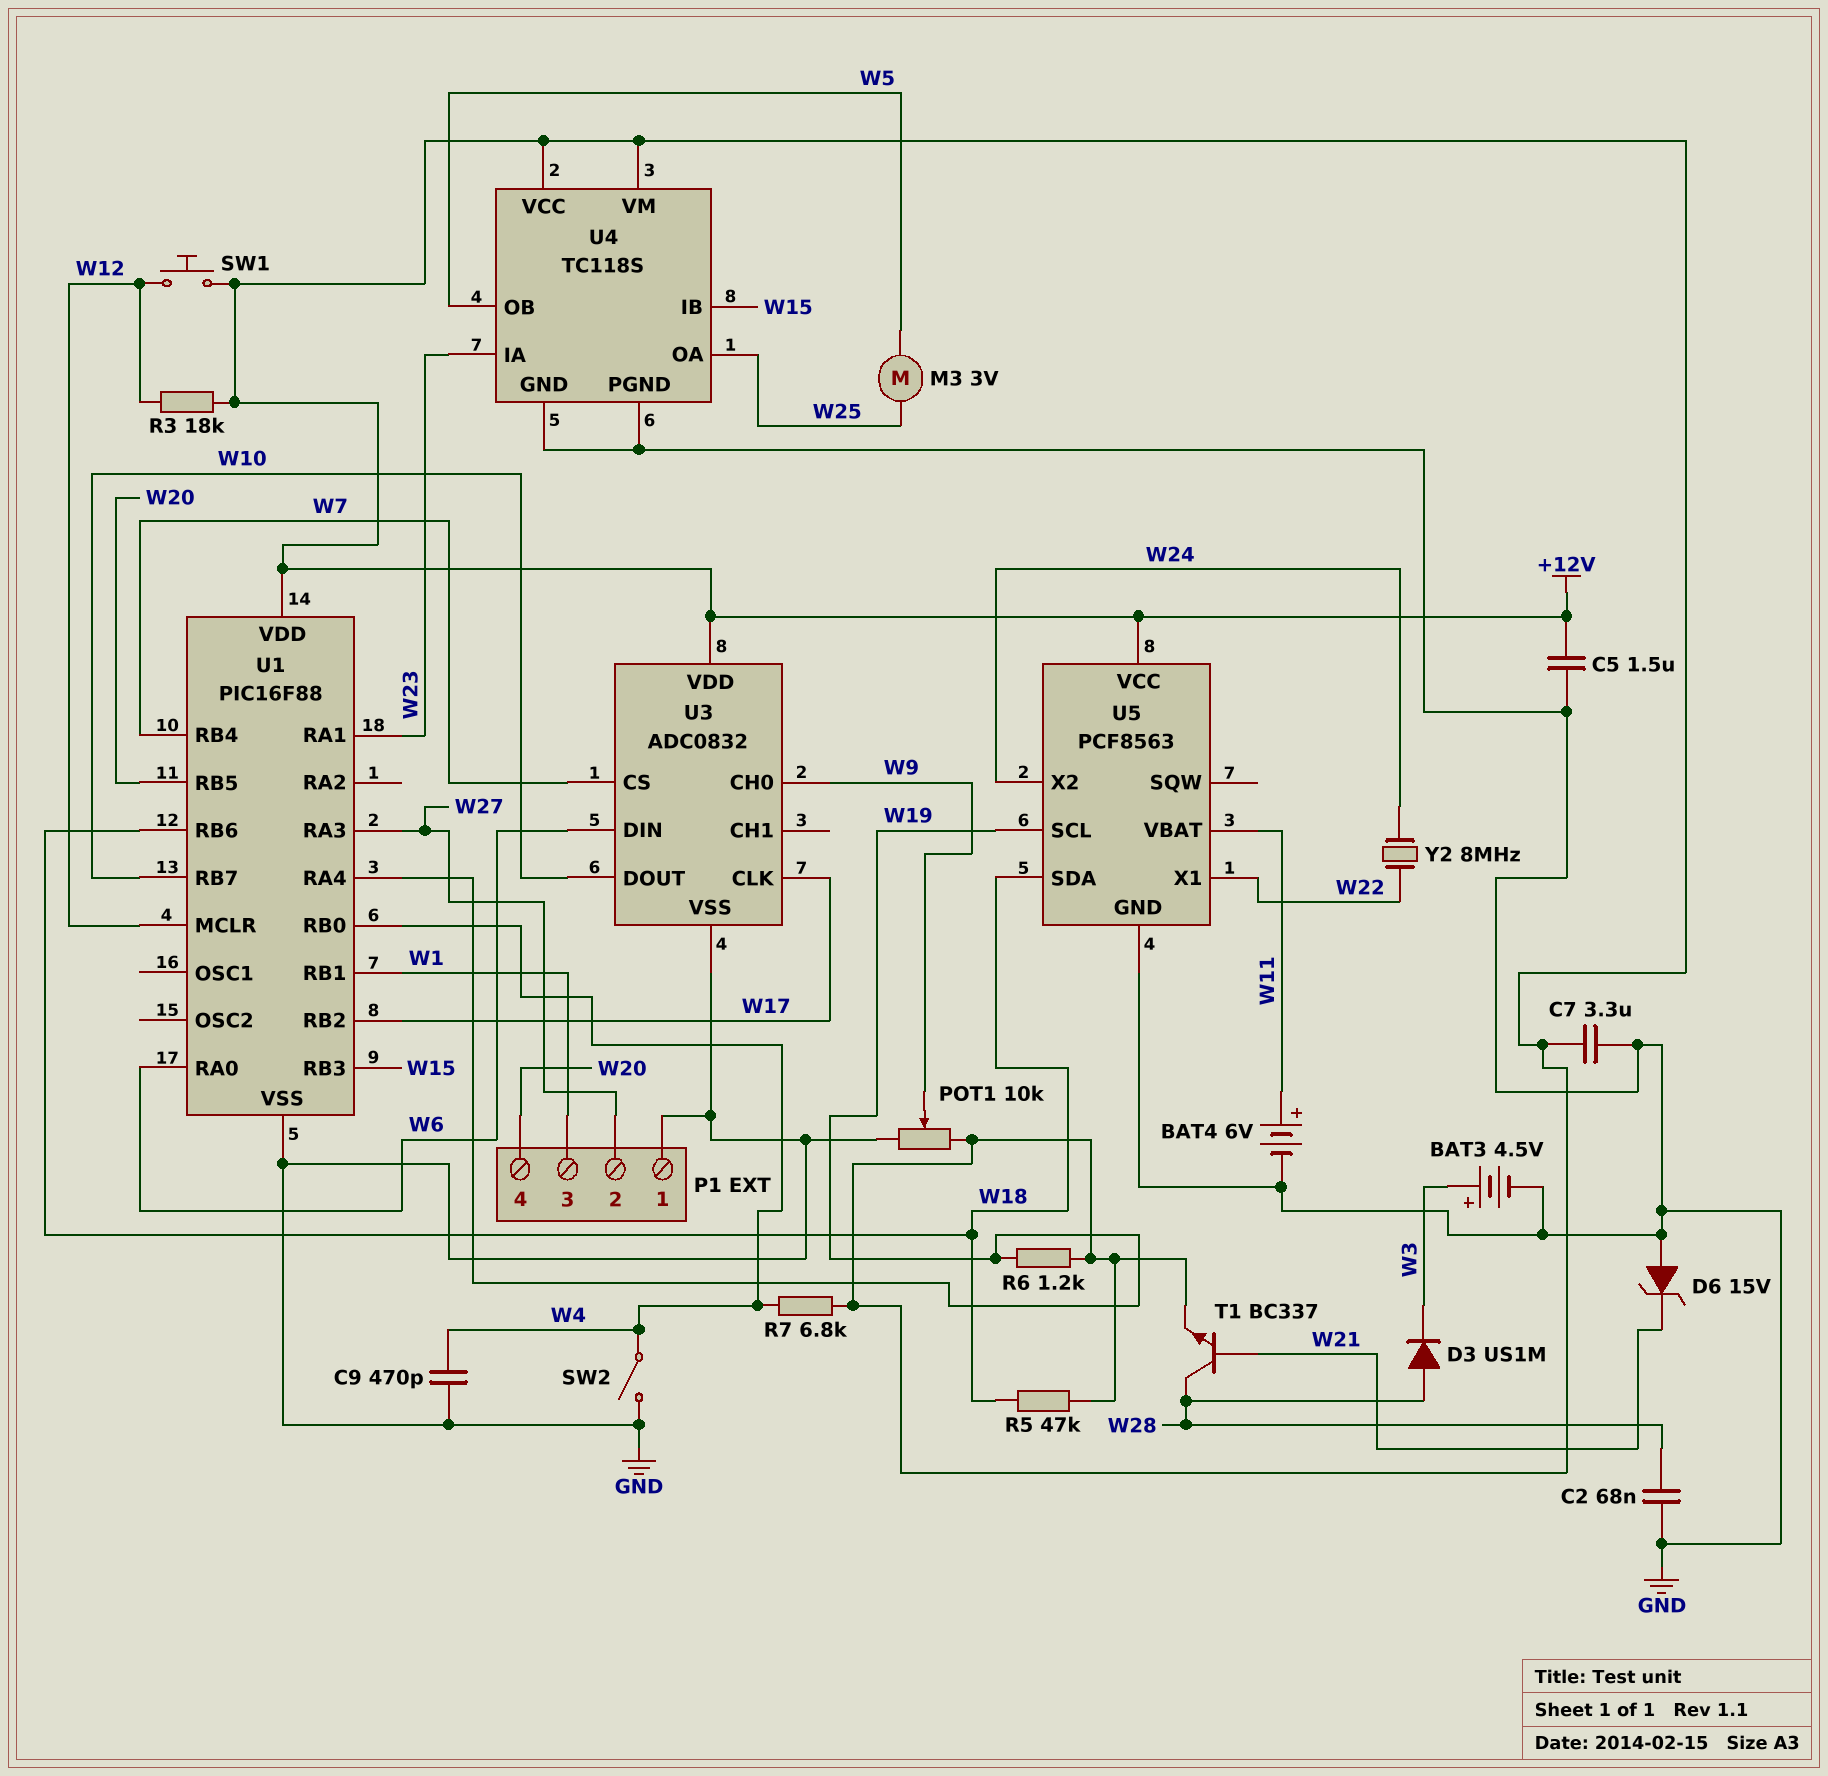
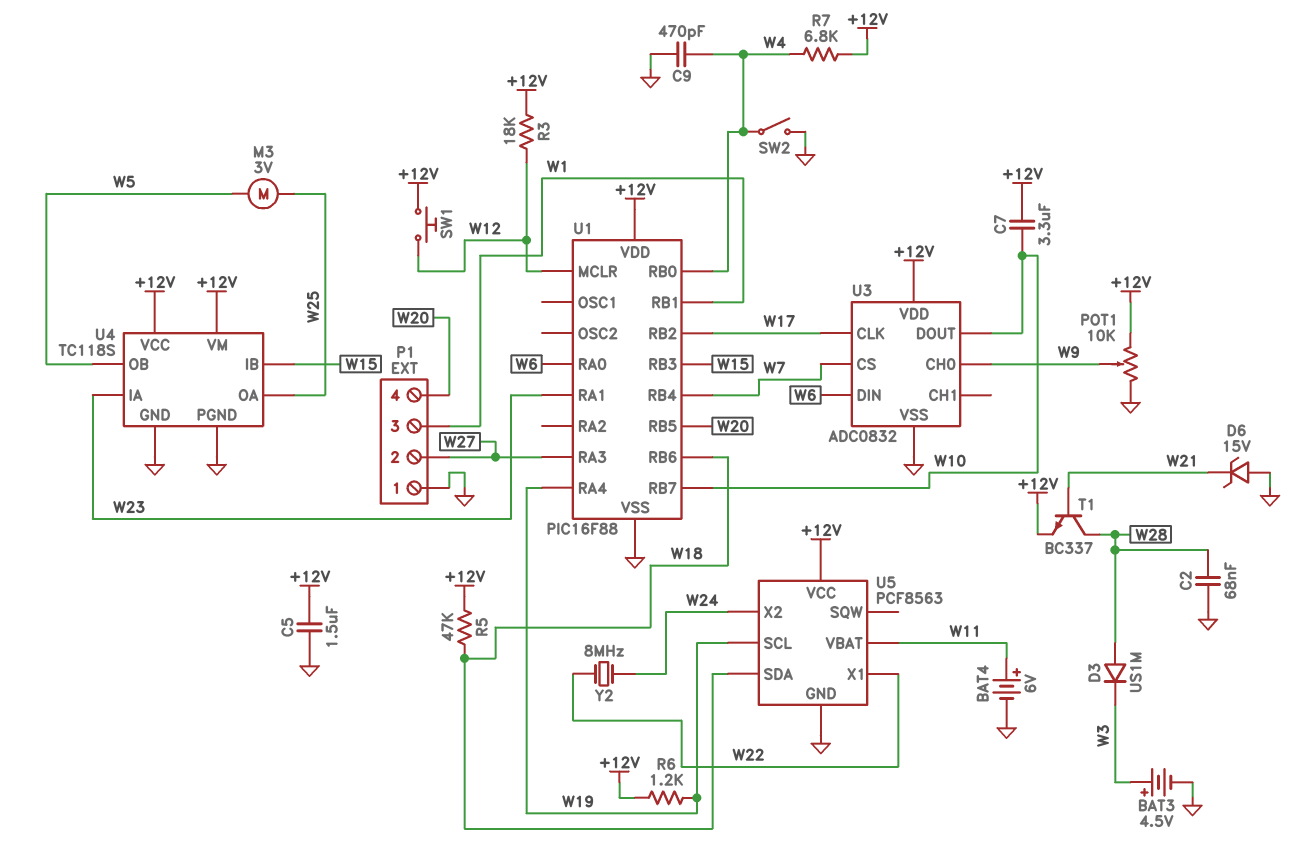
C7: 3.3uF (+12V, GND) -> 3.3uF (+12V, W10)

